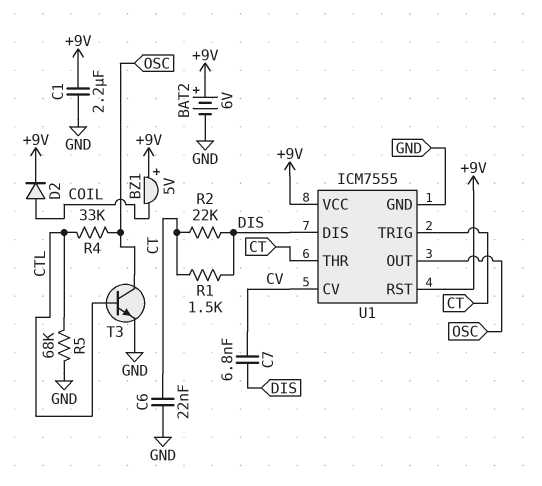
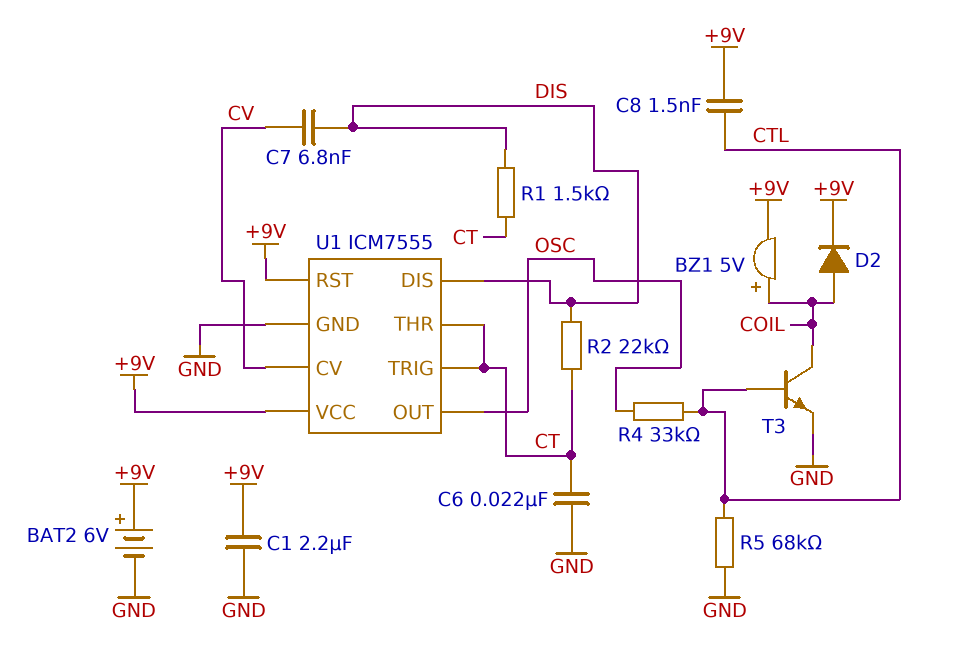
BZ1: buzzer 5V (plus +9V, minus COIL) -> buzzer 5V (plus COIL, minus +9V)
C8: none -> 1.5nF (+9V, CTL)
T3: NPN (B CTL, C OSC, E GND) -> NPN (B CTL, C COIL, E GND)

